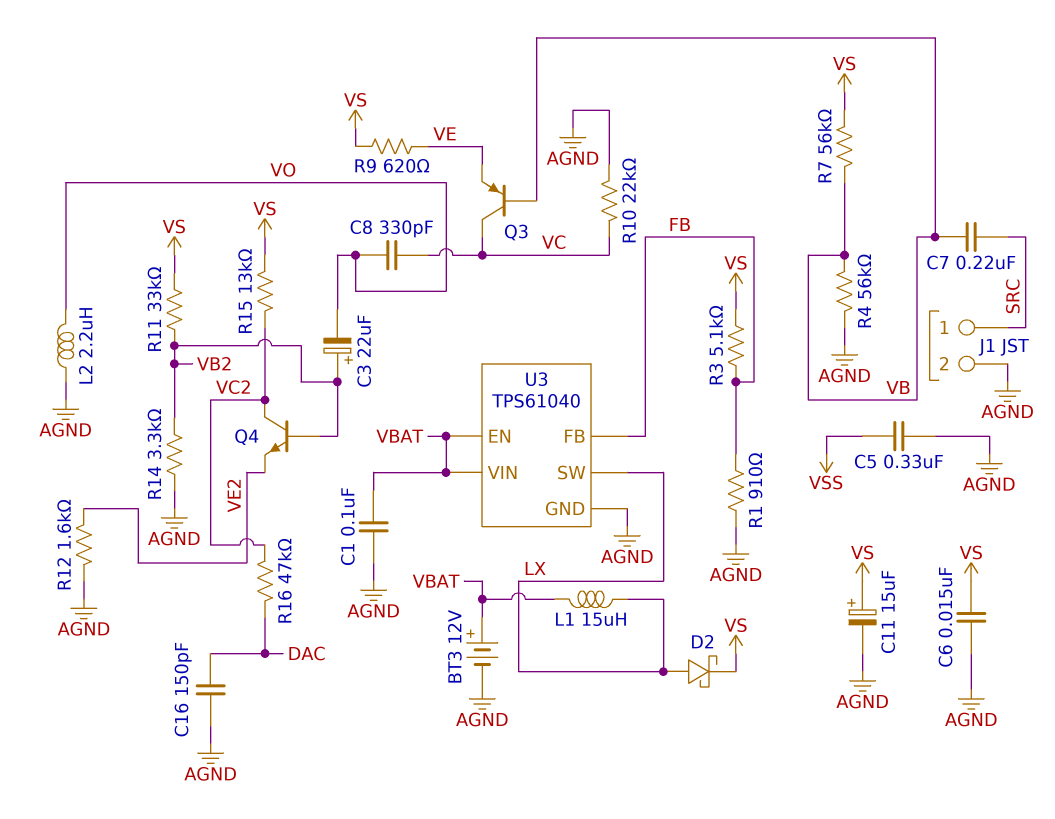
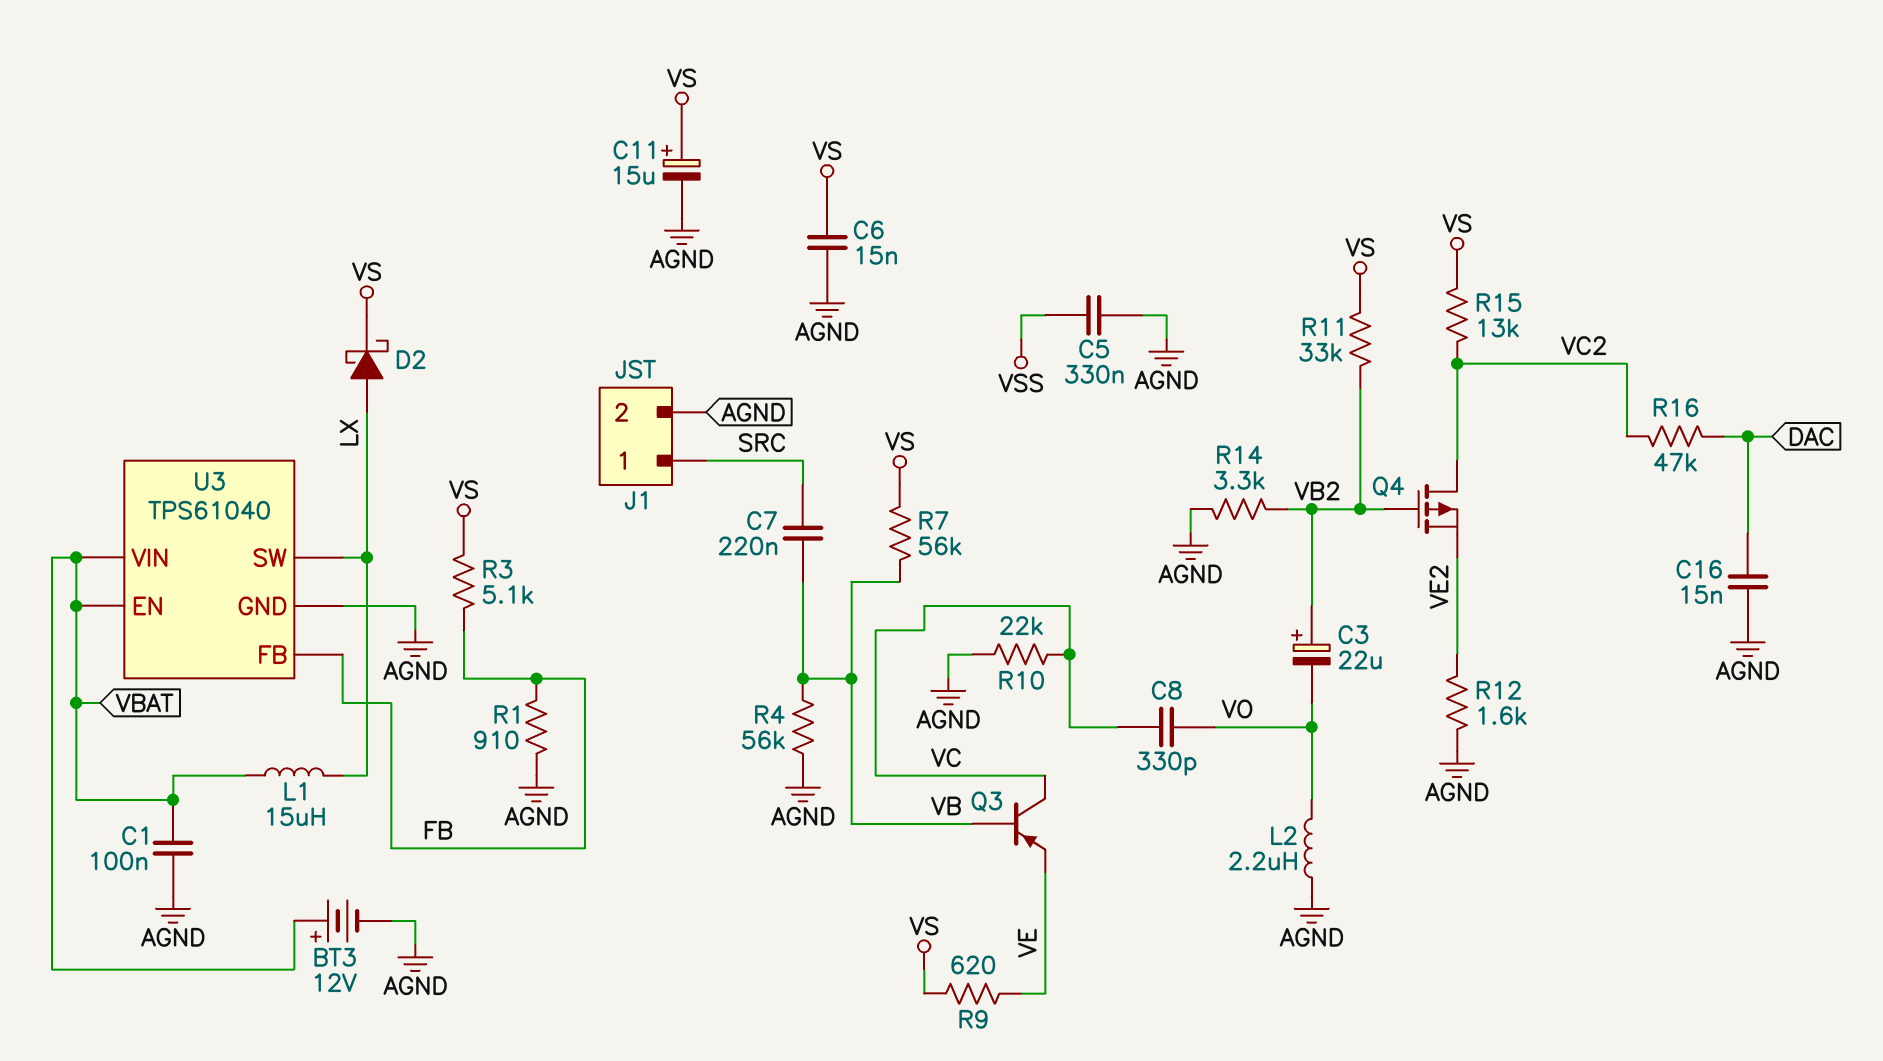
C16: 150pF (AGND, DAC) -> 15nF (AGND, DAC)
Q4: NPN (B VB2, C VC2, E VE2) -> PMOS (G VB2, D VC2, S VE2)

